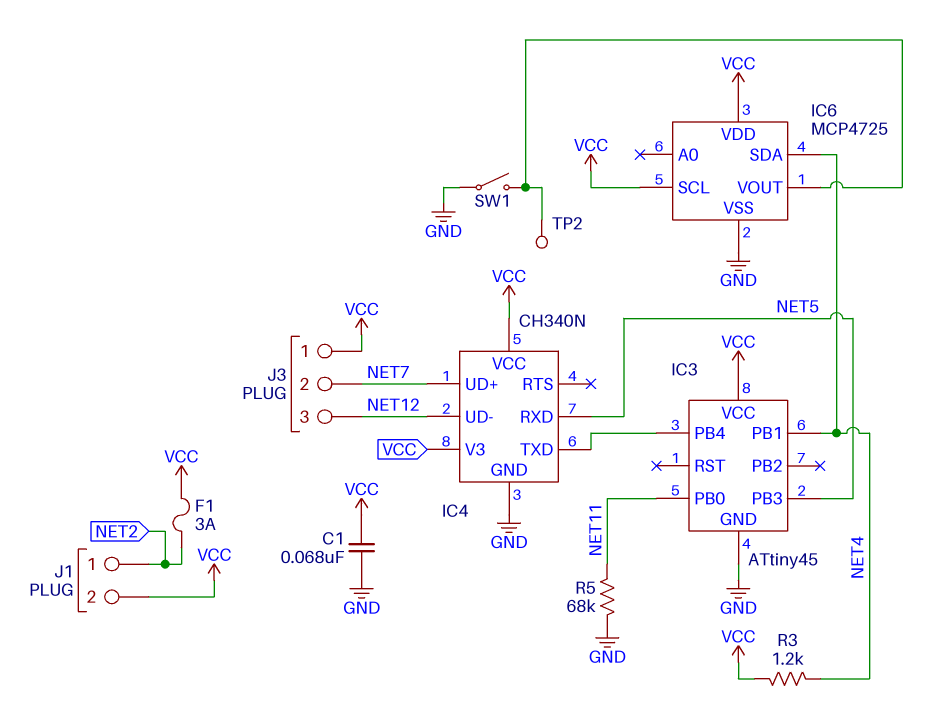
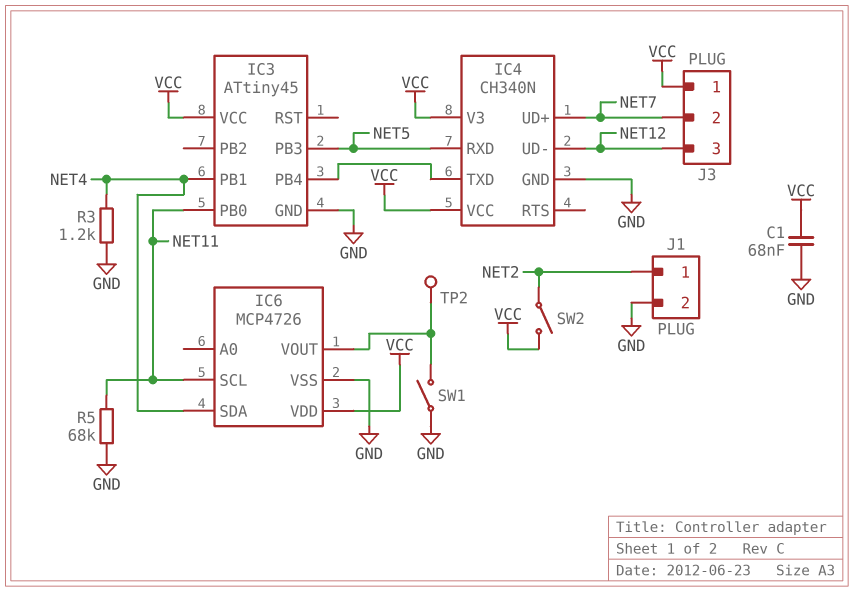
F1: 3A (NET2, VCC) -> none
IC6: MCP4725 -> MCP4726
IC6 pin SCL: VCC -> NET11
J1 pin 2: VCC -> GND
R3: 1.2k (NET4, VCC) -> 1.2k (GND, NET4)
SW2: none -> switch (NET2, VCC)

